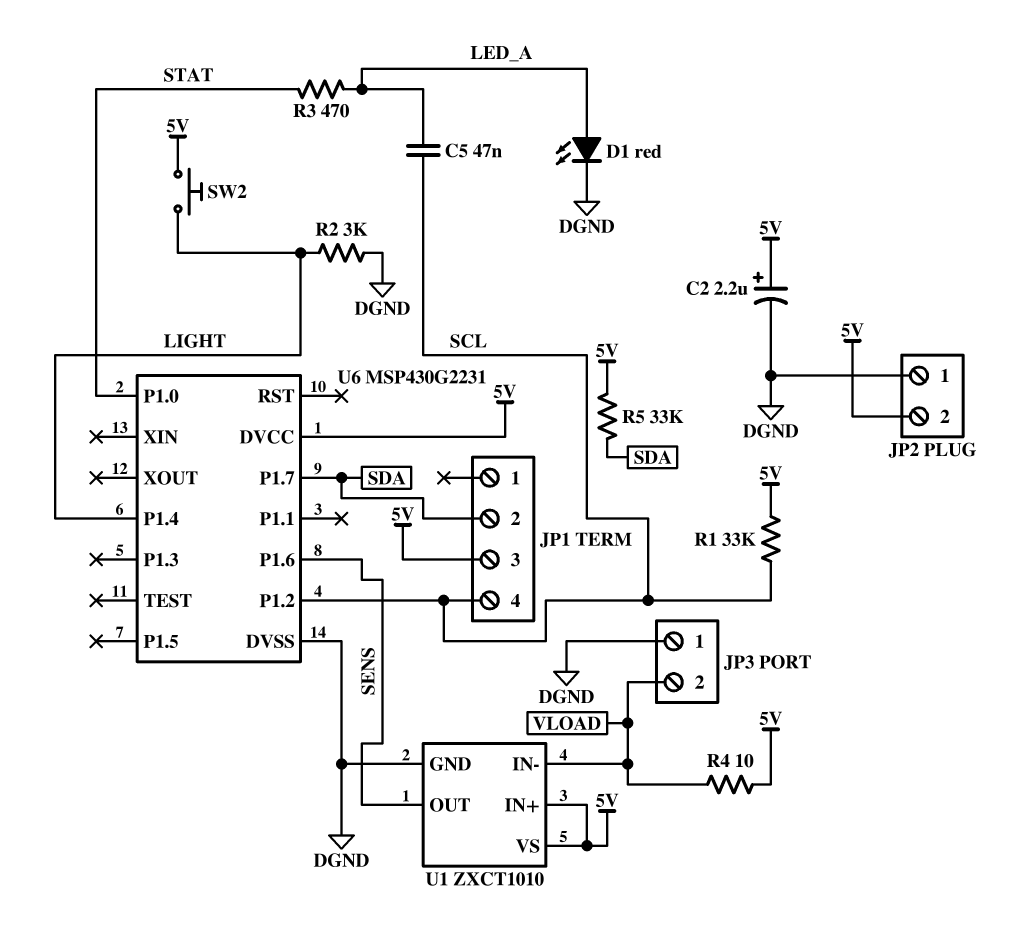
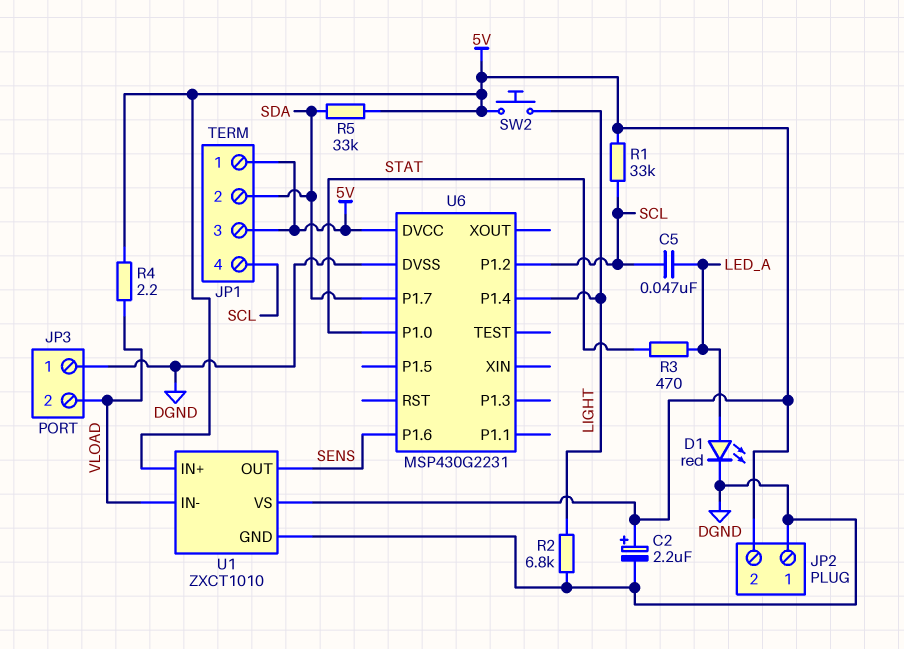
JP1 pin 1: none -> 5V
R2: 3k (DGND, LIGHT) -> 6.8k (DGND, LIGHT)
R4: 10 (5V, VLOAD) -> 2.2 (5V, VLOAD)

